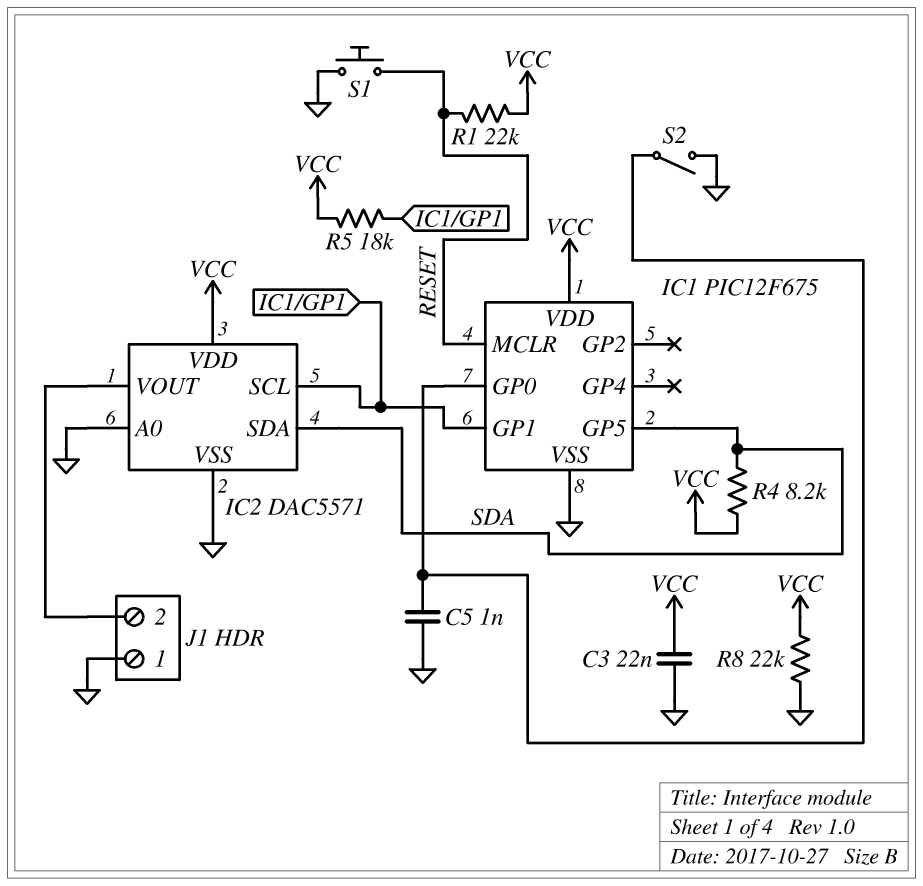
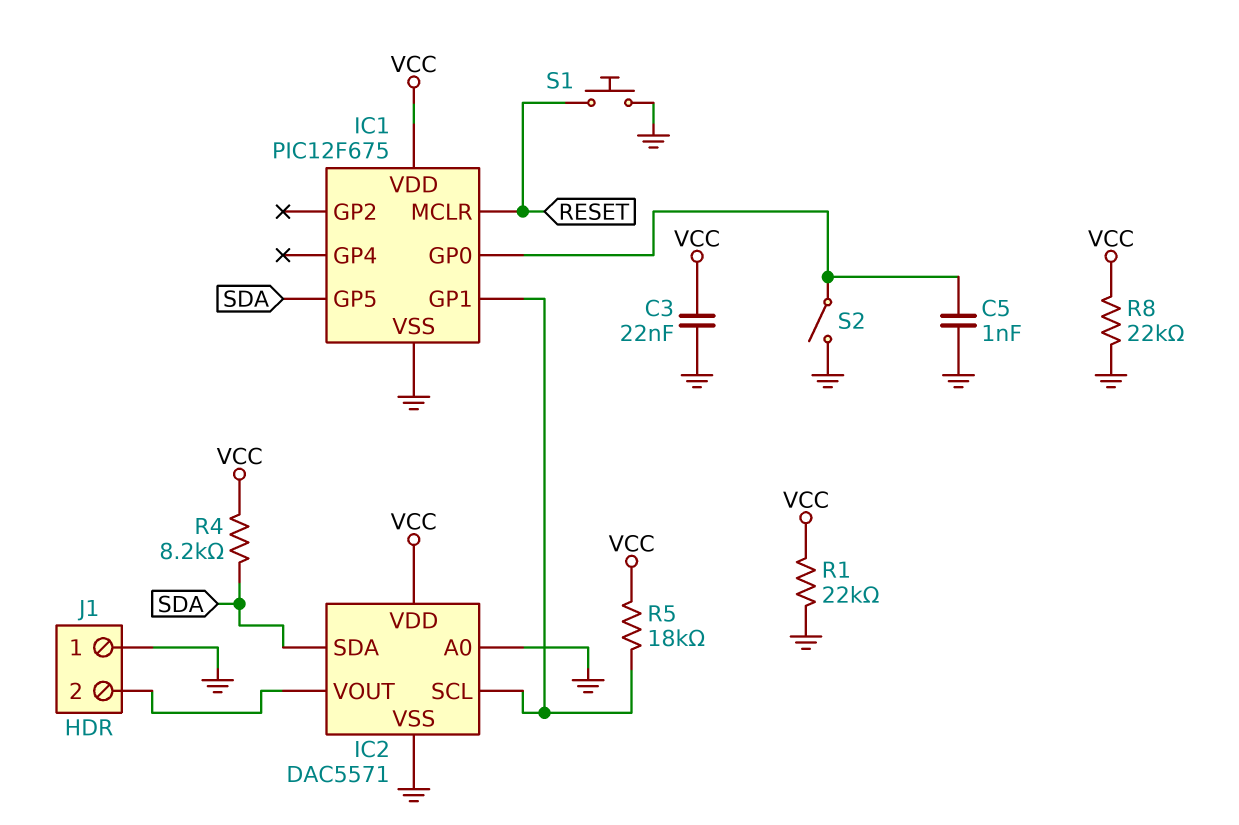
R1: 22k (RESET, VCC) -> 22k (GND, VCC)

